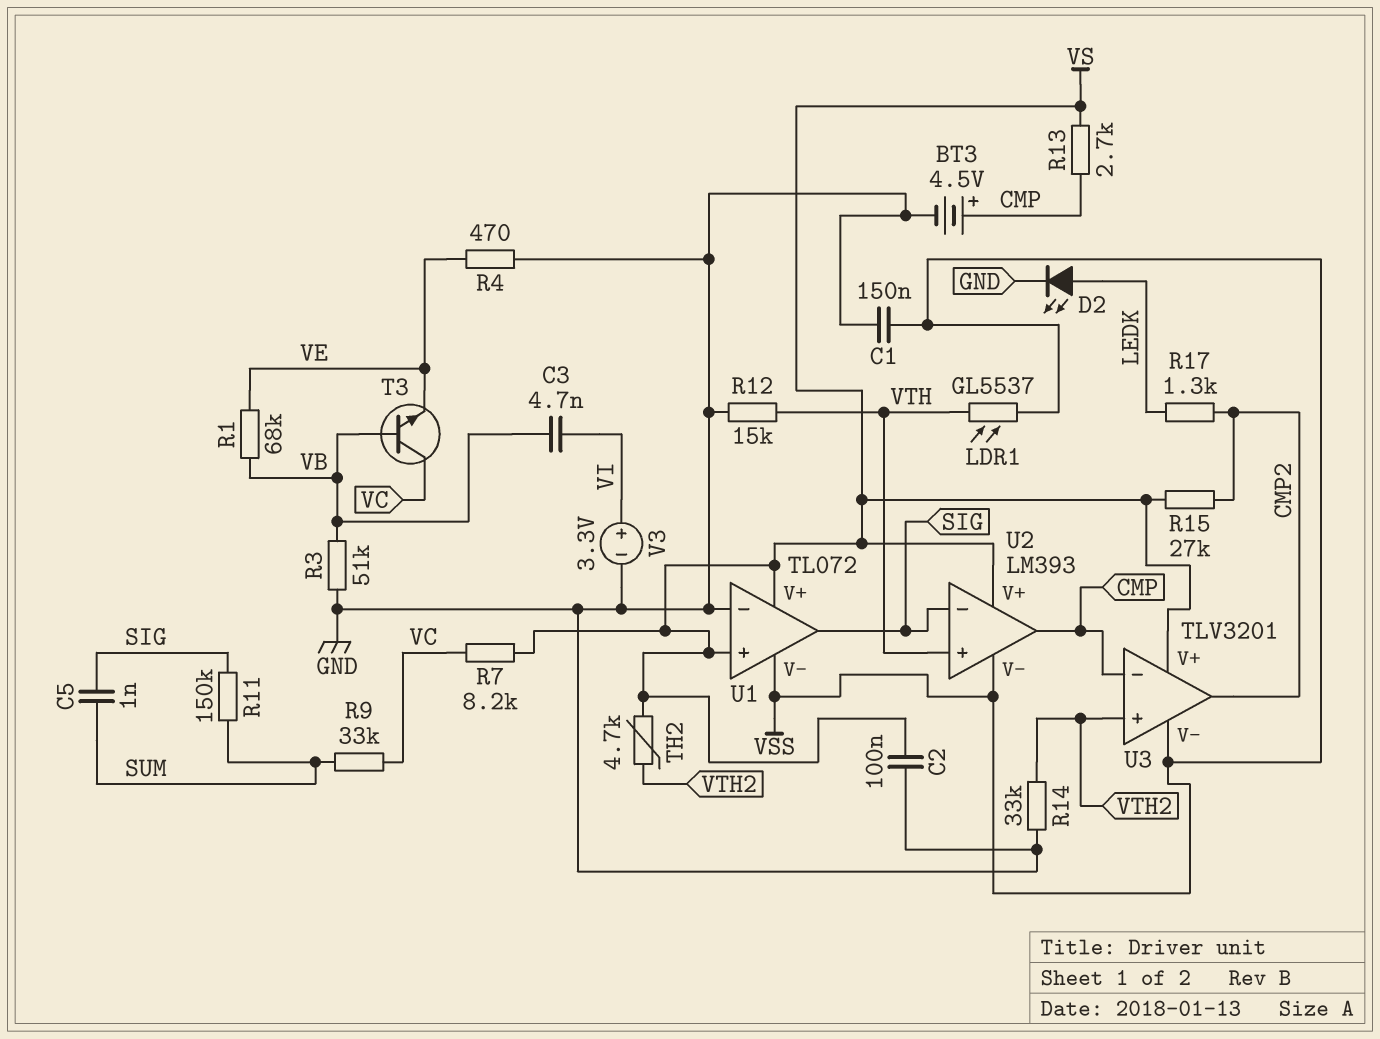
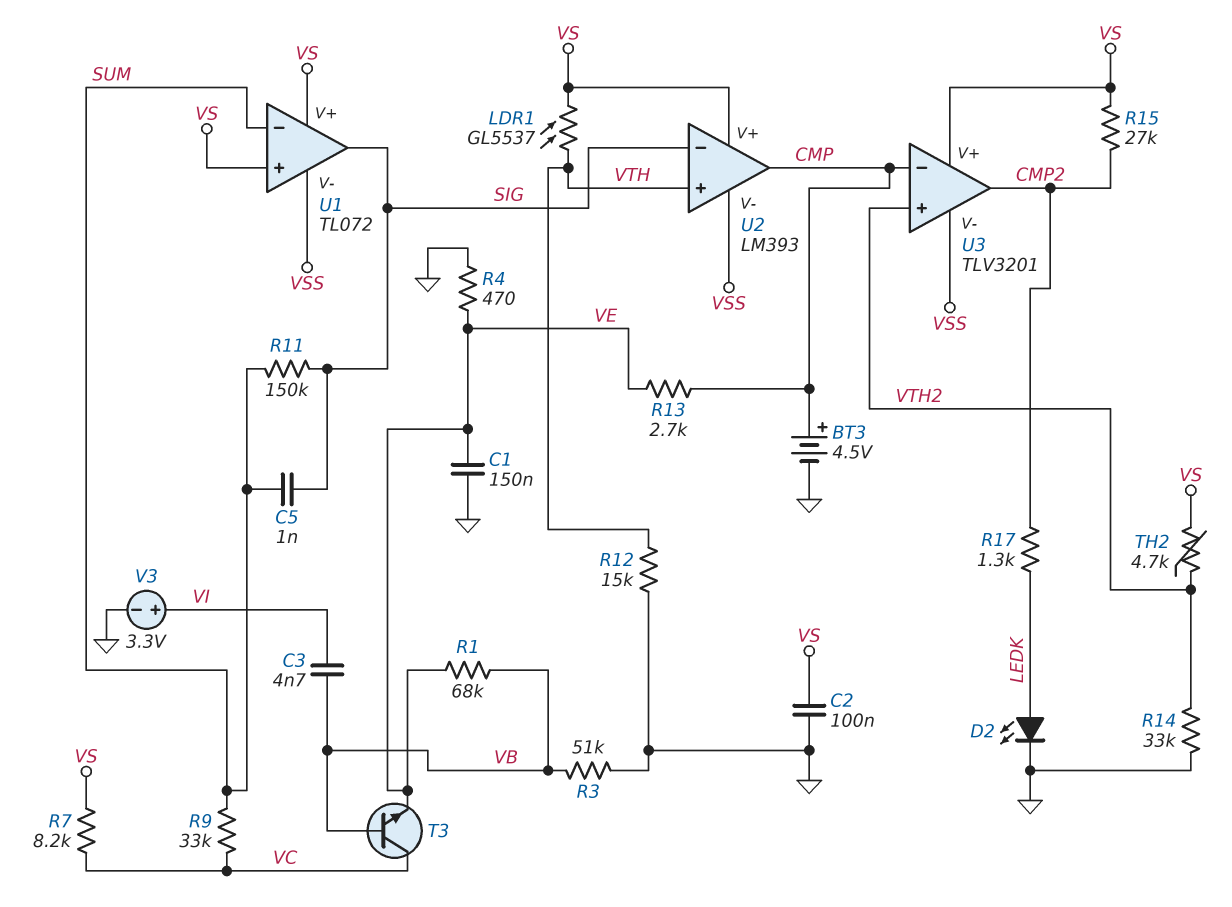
C1: 150nF (GND, VSS) -> 150nF (GND, VE)
LDR1: GL5537 (VSS, VTH) -> GL5537 (VS, VTH)
R13: 2.7k (CMP, VS) -> 2.7k (CMP, VE)
U1 pin in-: GND -> SUM

